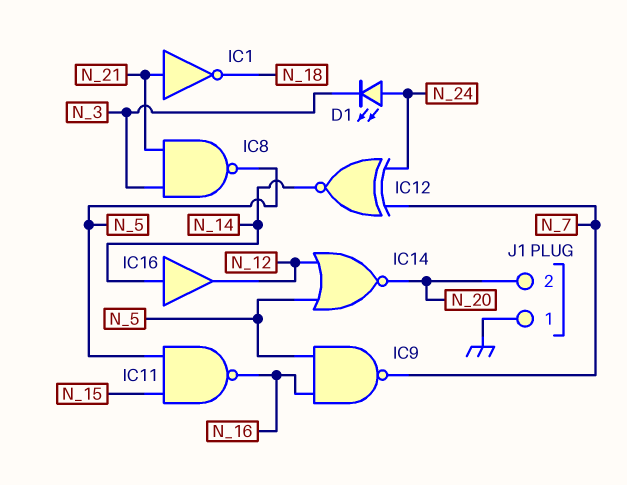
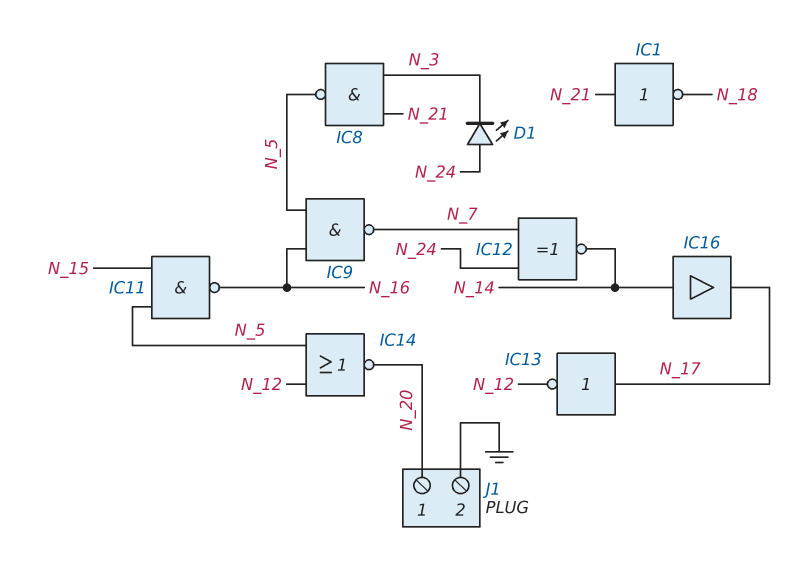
IC13: none -> NOT (in N_17, out N_12)
IC16: buffer (in N_14, out N_12) -> buffer (in N_14, out N_17)
J1 pin 1: GND -> N_20
J1 pin 2: N_20 -> GND

